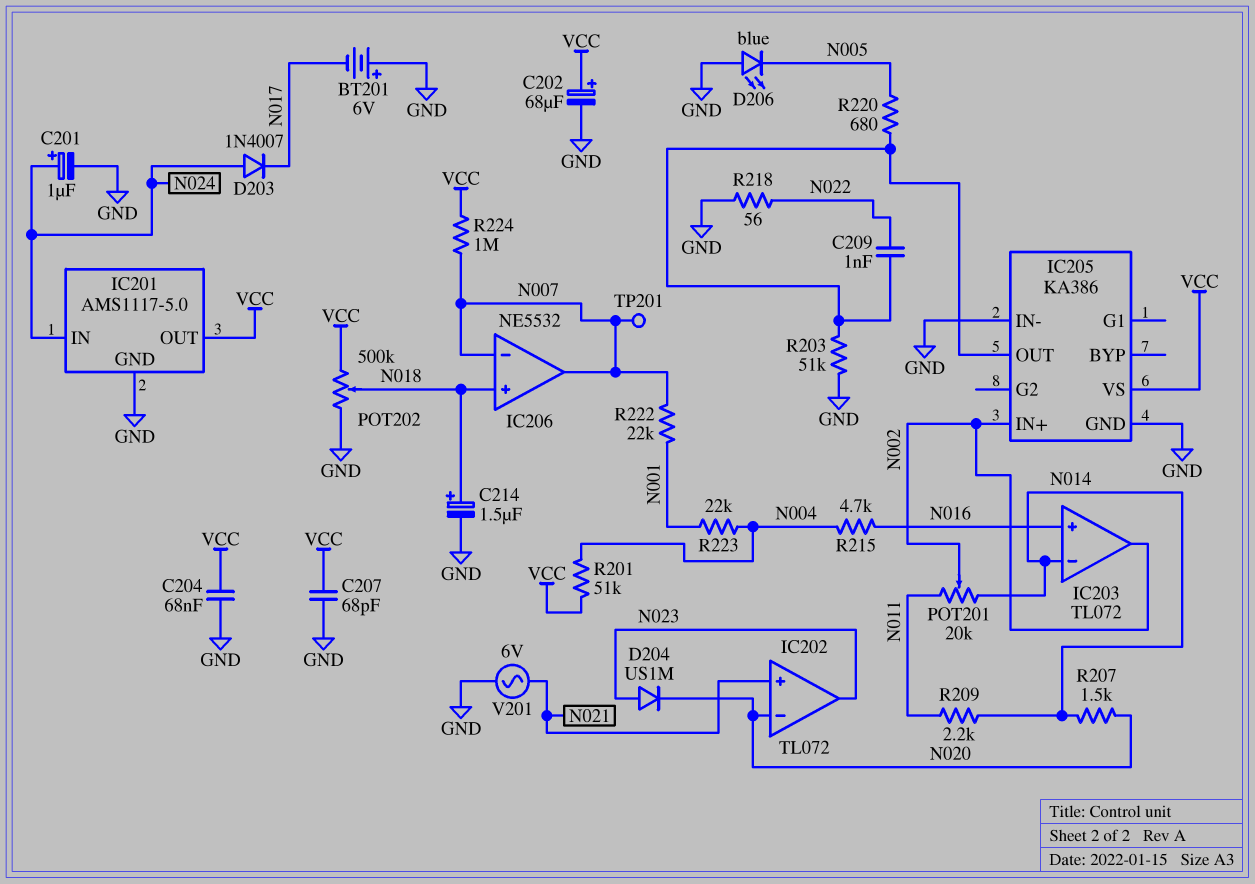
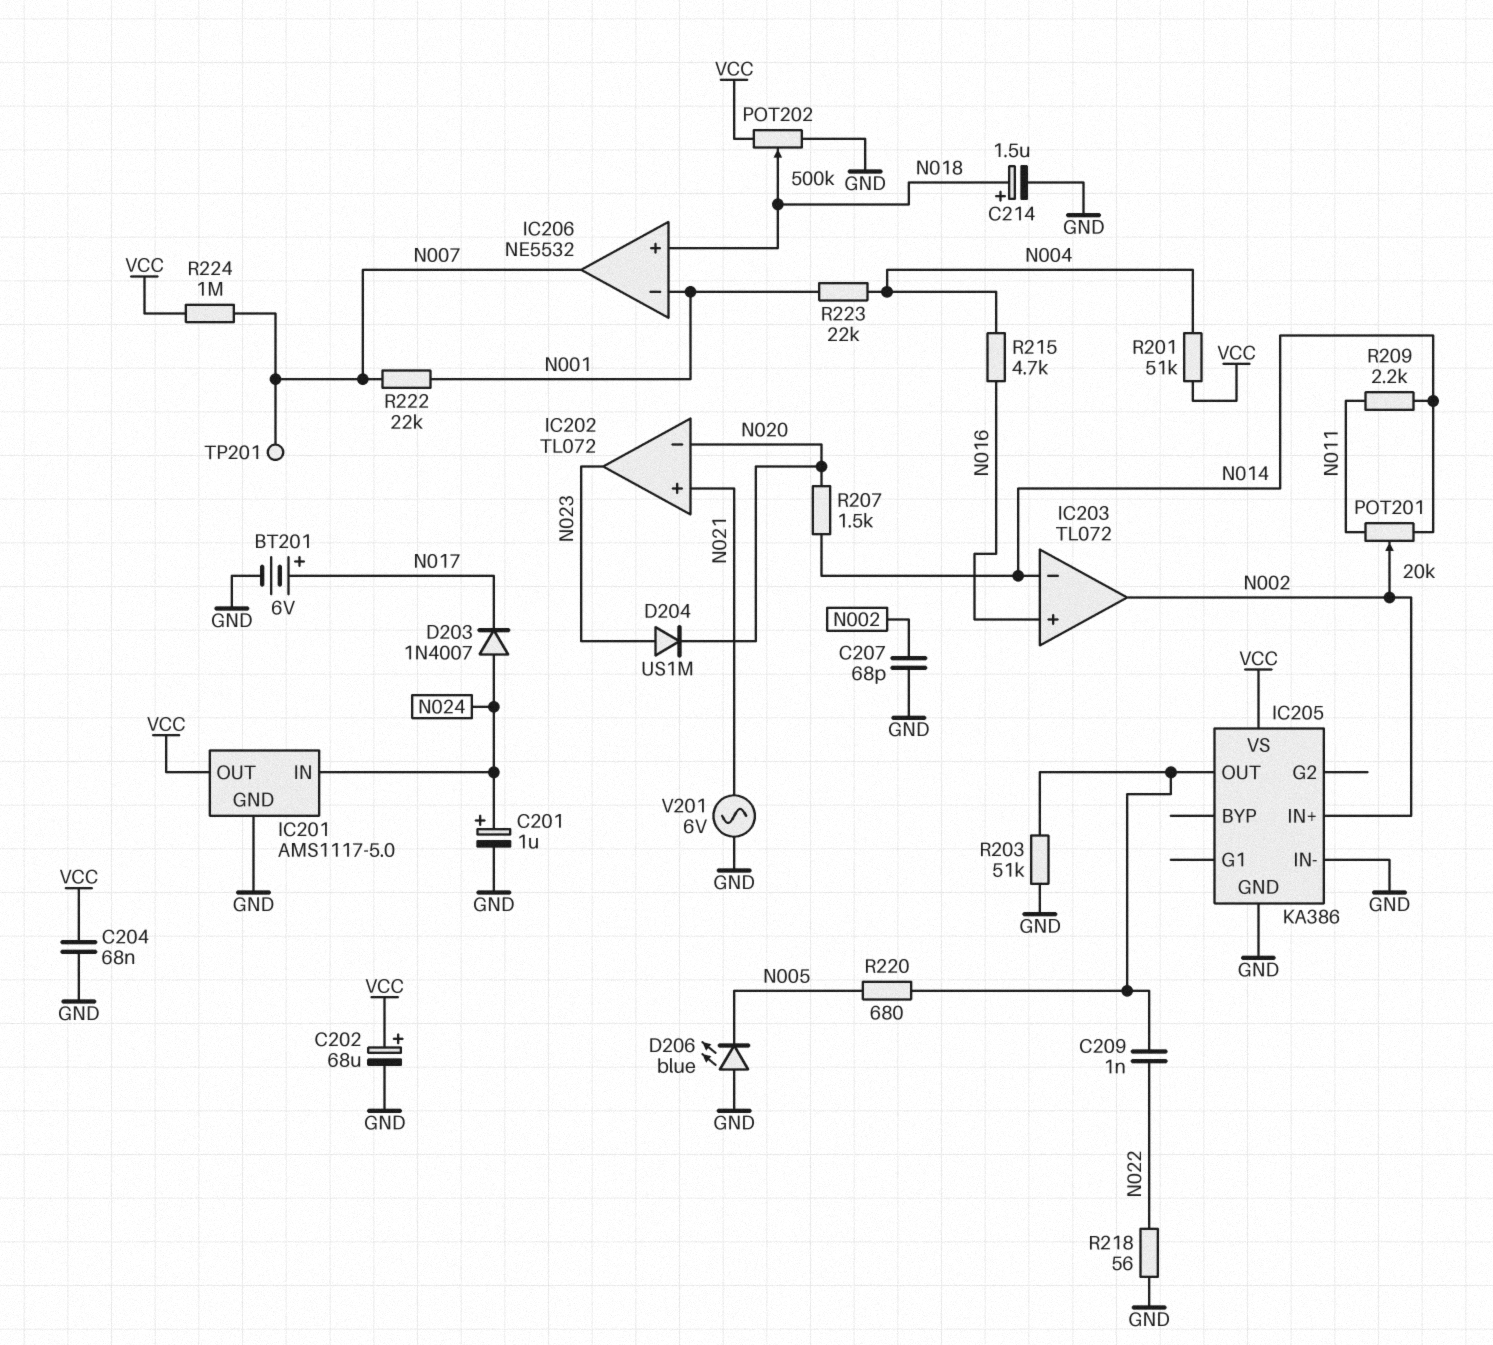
BT201: 6V (plus GND, minus N017) -> 6V (plus N017, minus GND)
C207: 68pF (GND, VCC) -> 68pF (GND, N002)
IC206 pin in-: N007 -> N001

